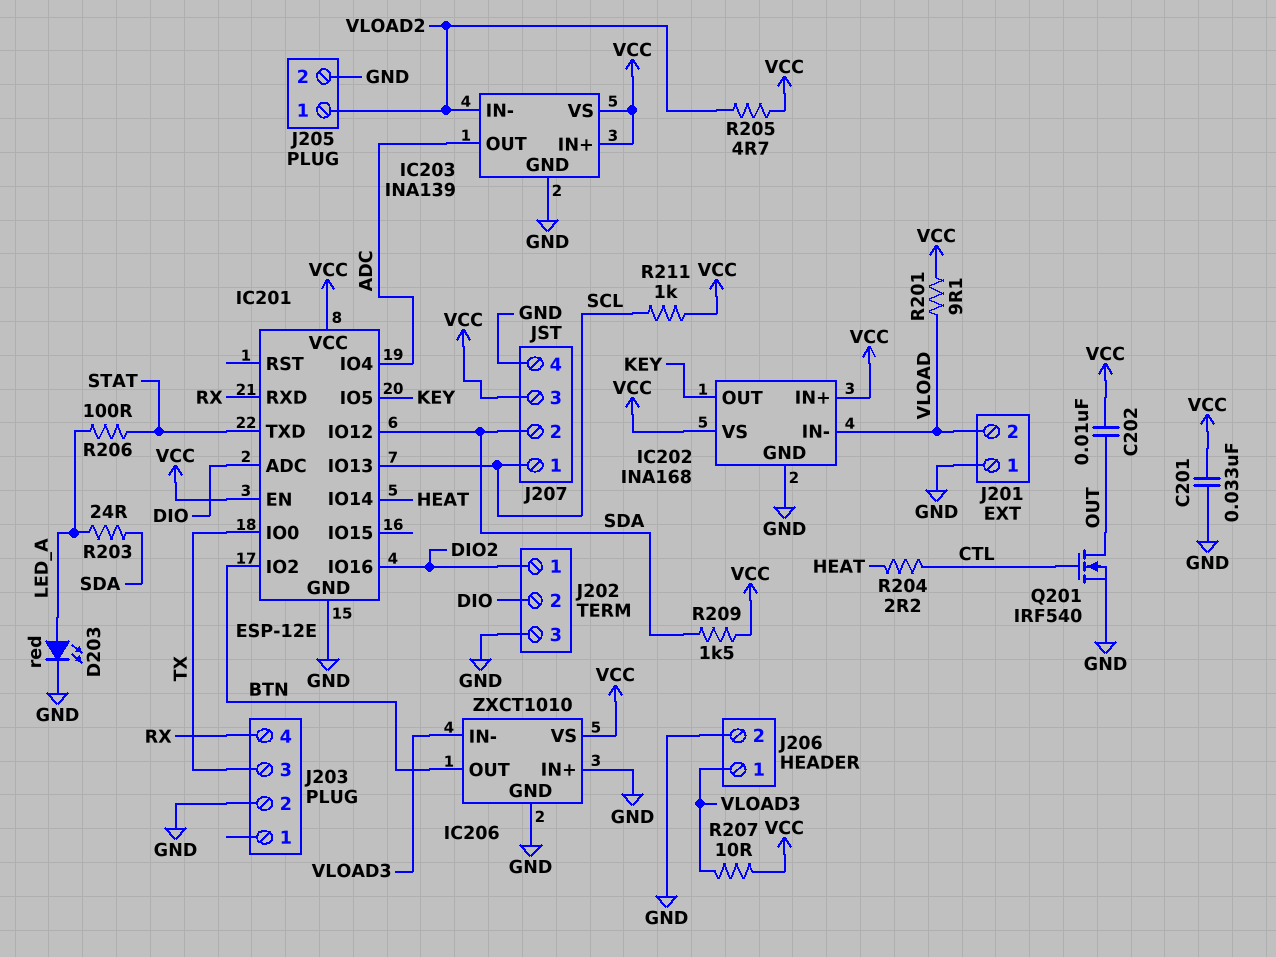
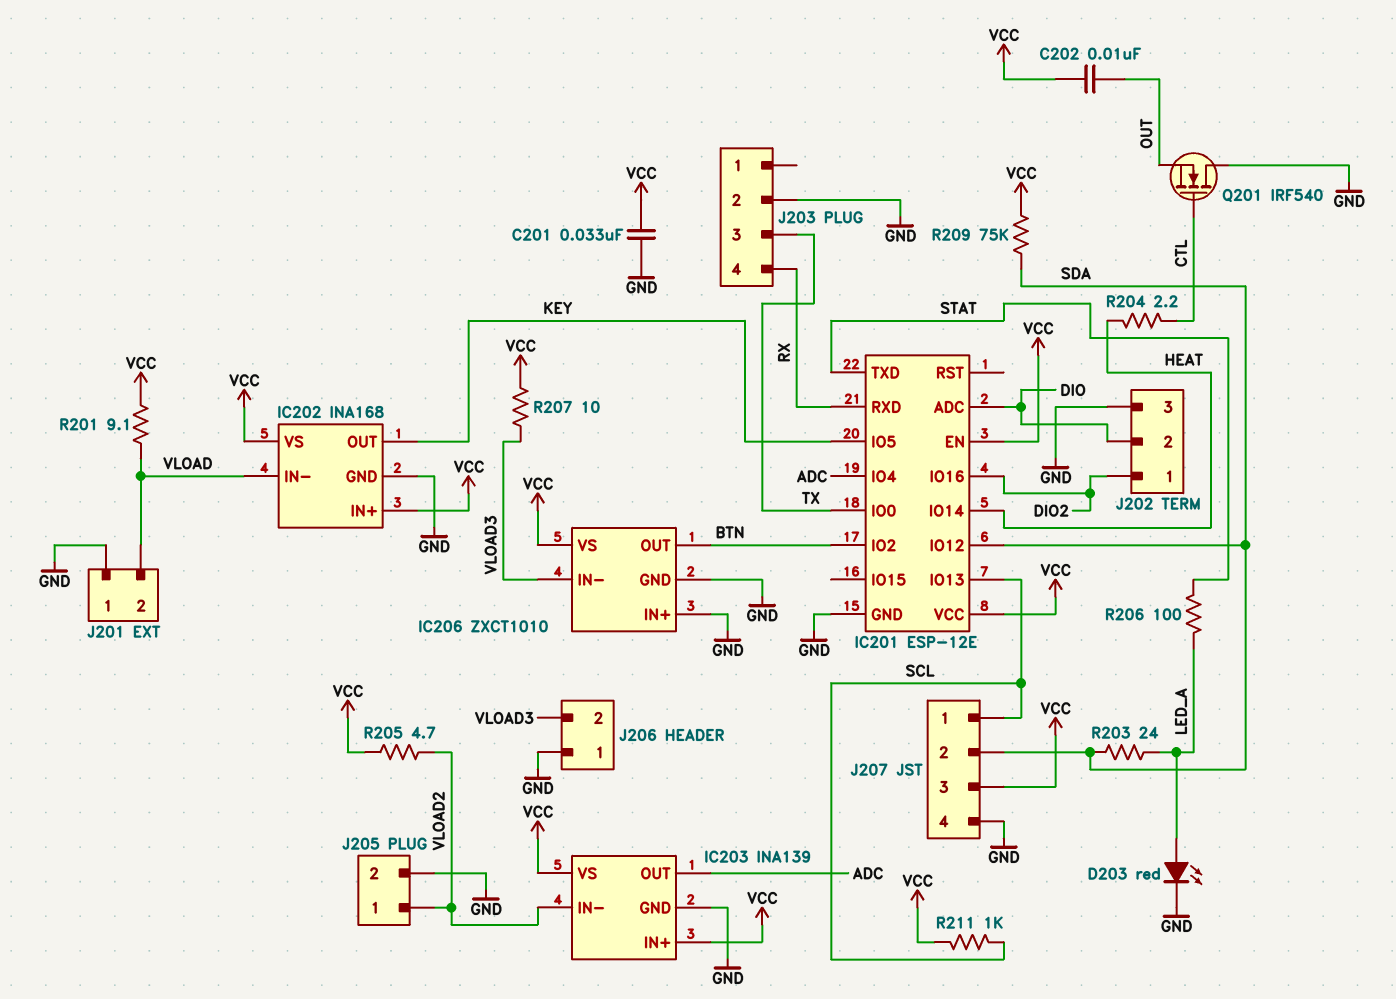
J206 pin 1: VLOAD3 -> GND
J206 pin 2: GND -> VLOAD3
Q201: NMOS IRF540 (G CTL, D OUT, S GND) -> NMOS IRF540 (G CTL, D GND, S OUT)
R209: 1.5k (SDA, VCC) -> 75k (SDA, VCC)

